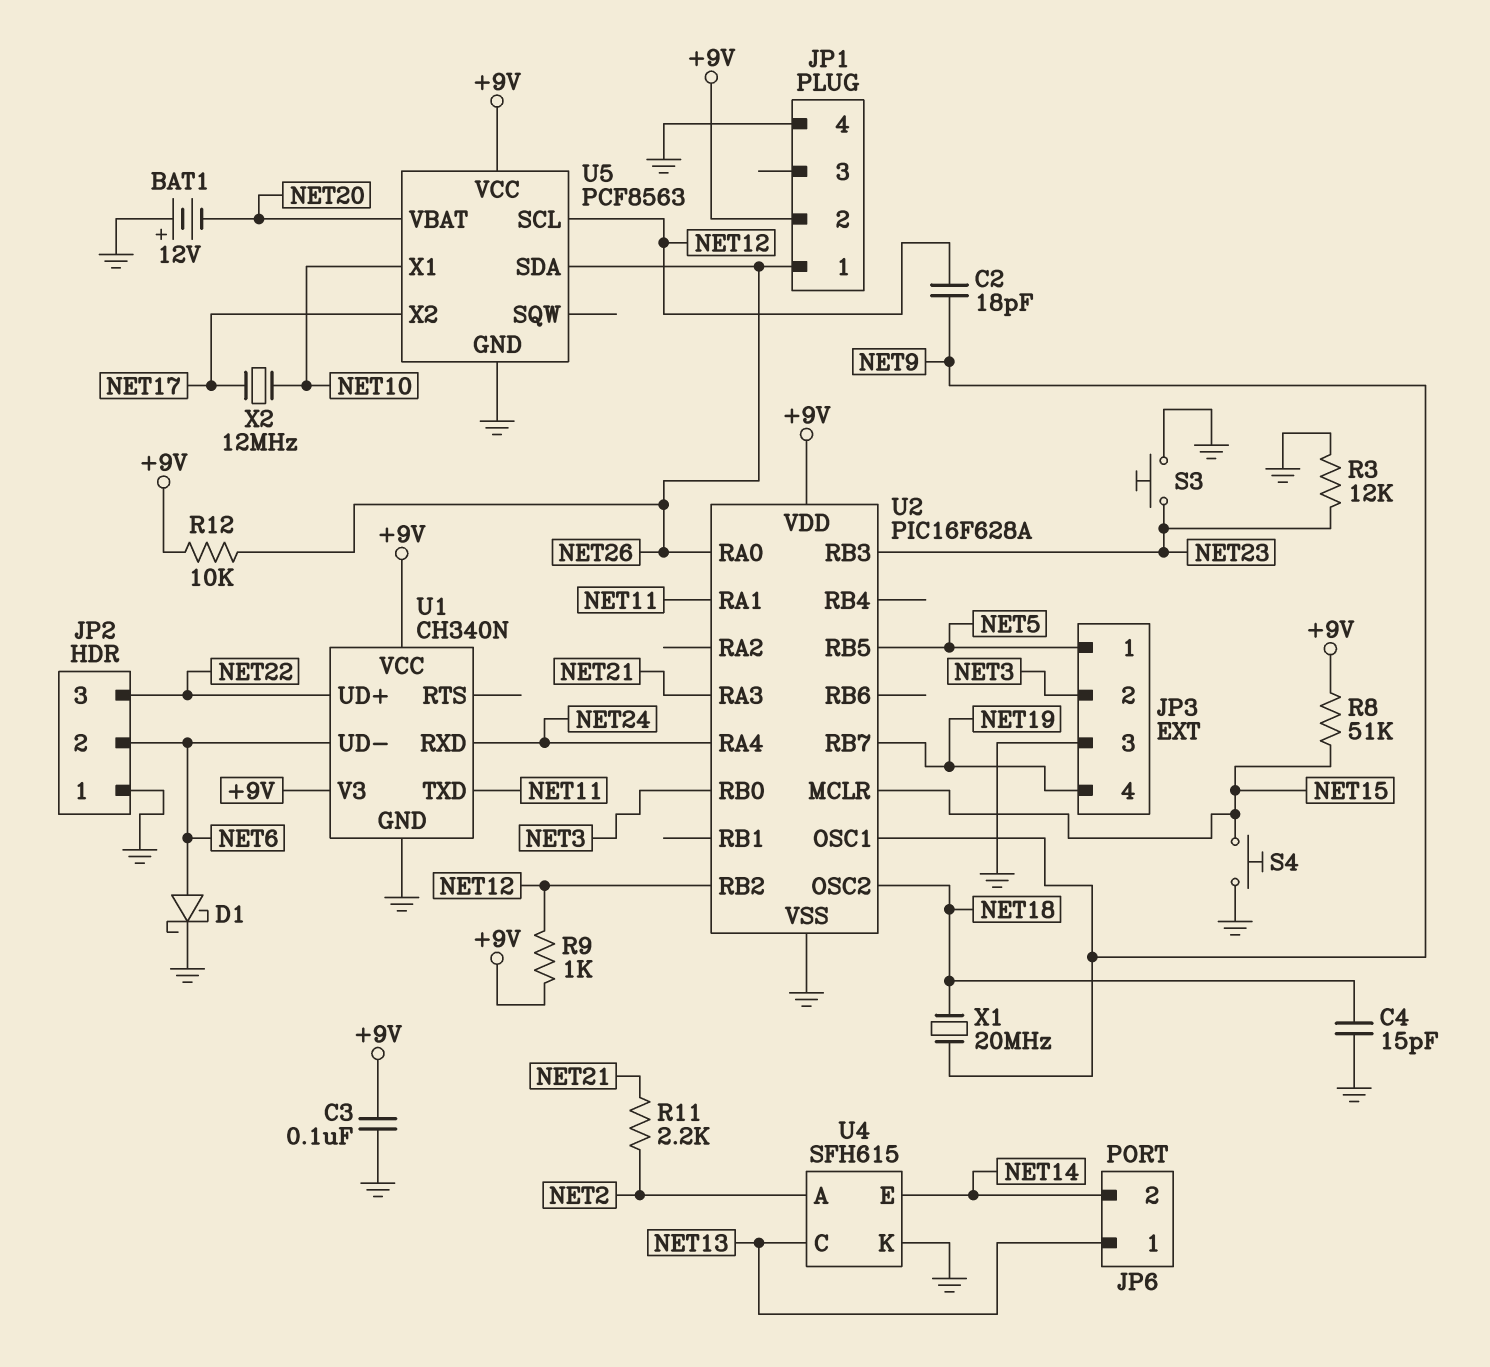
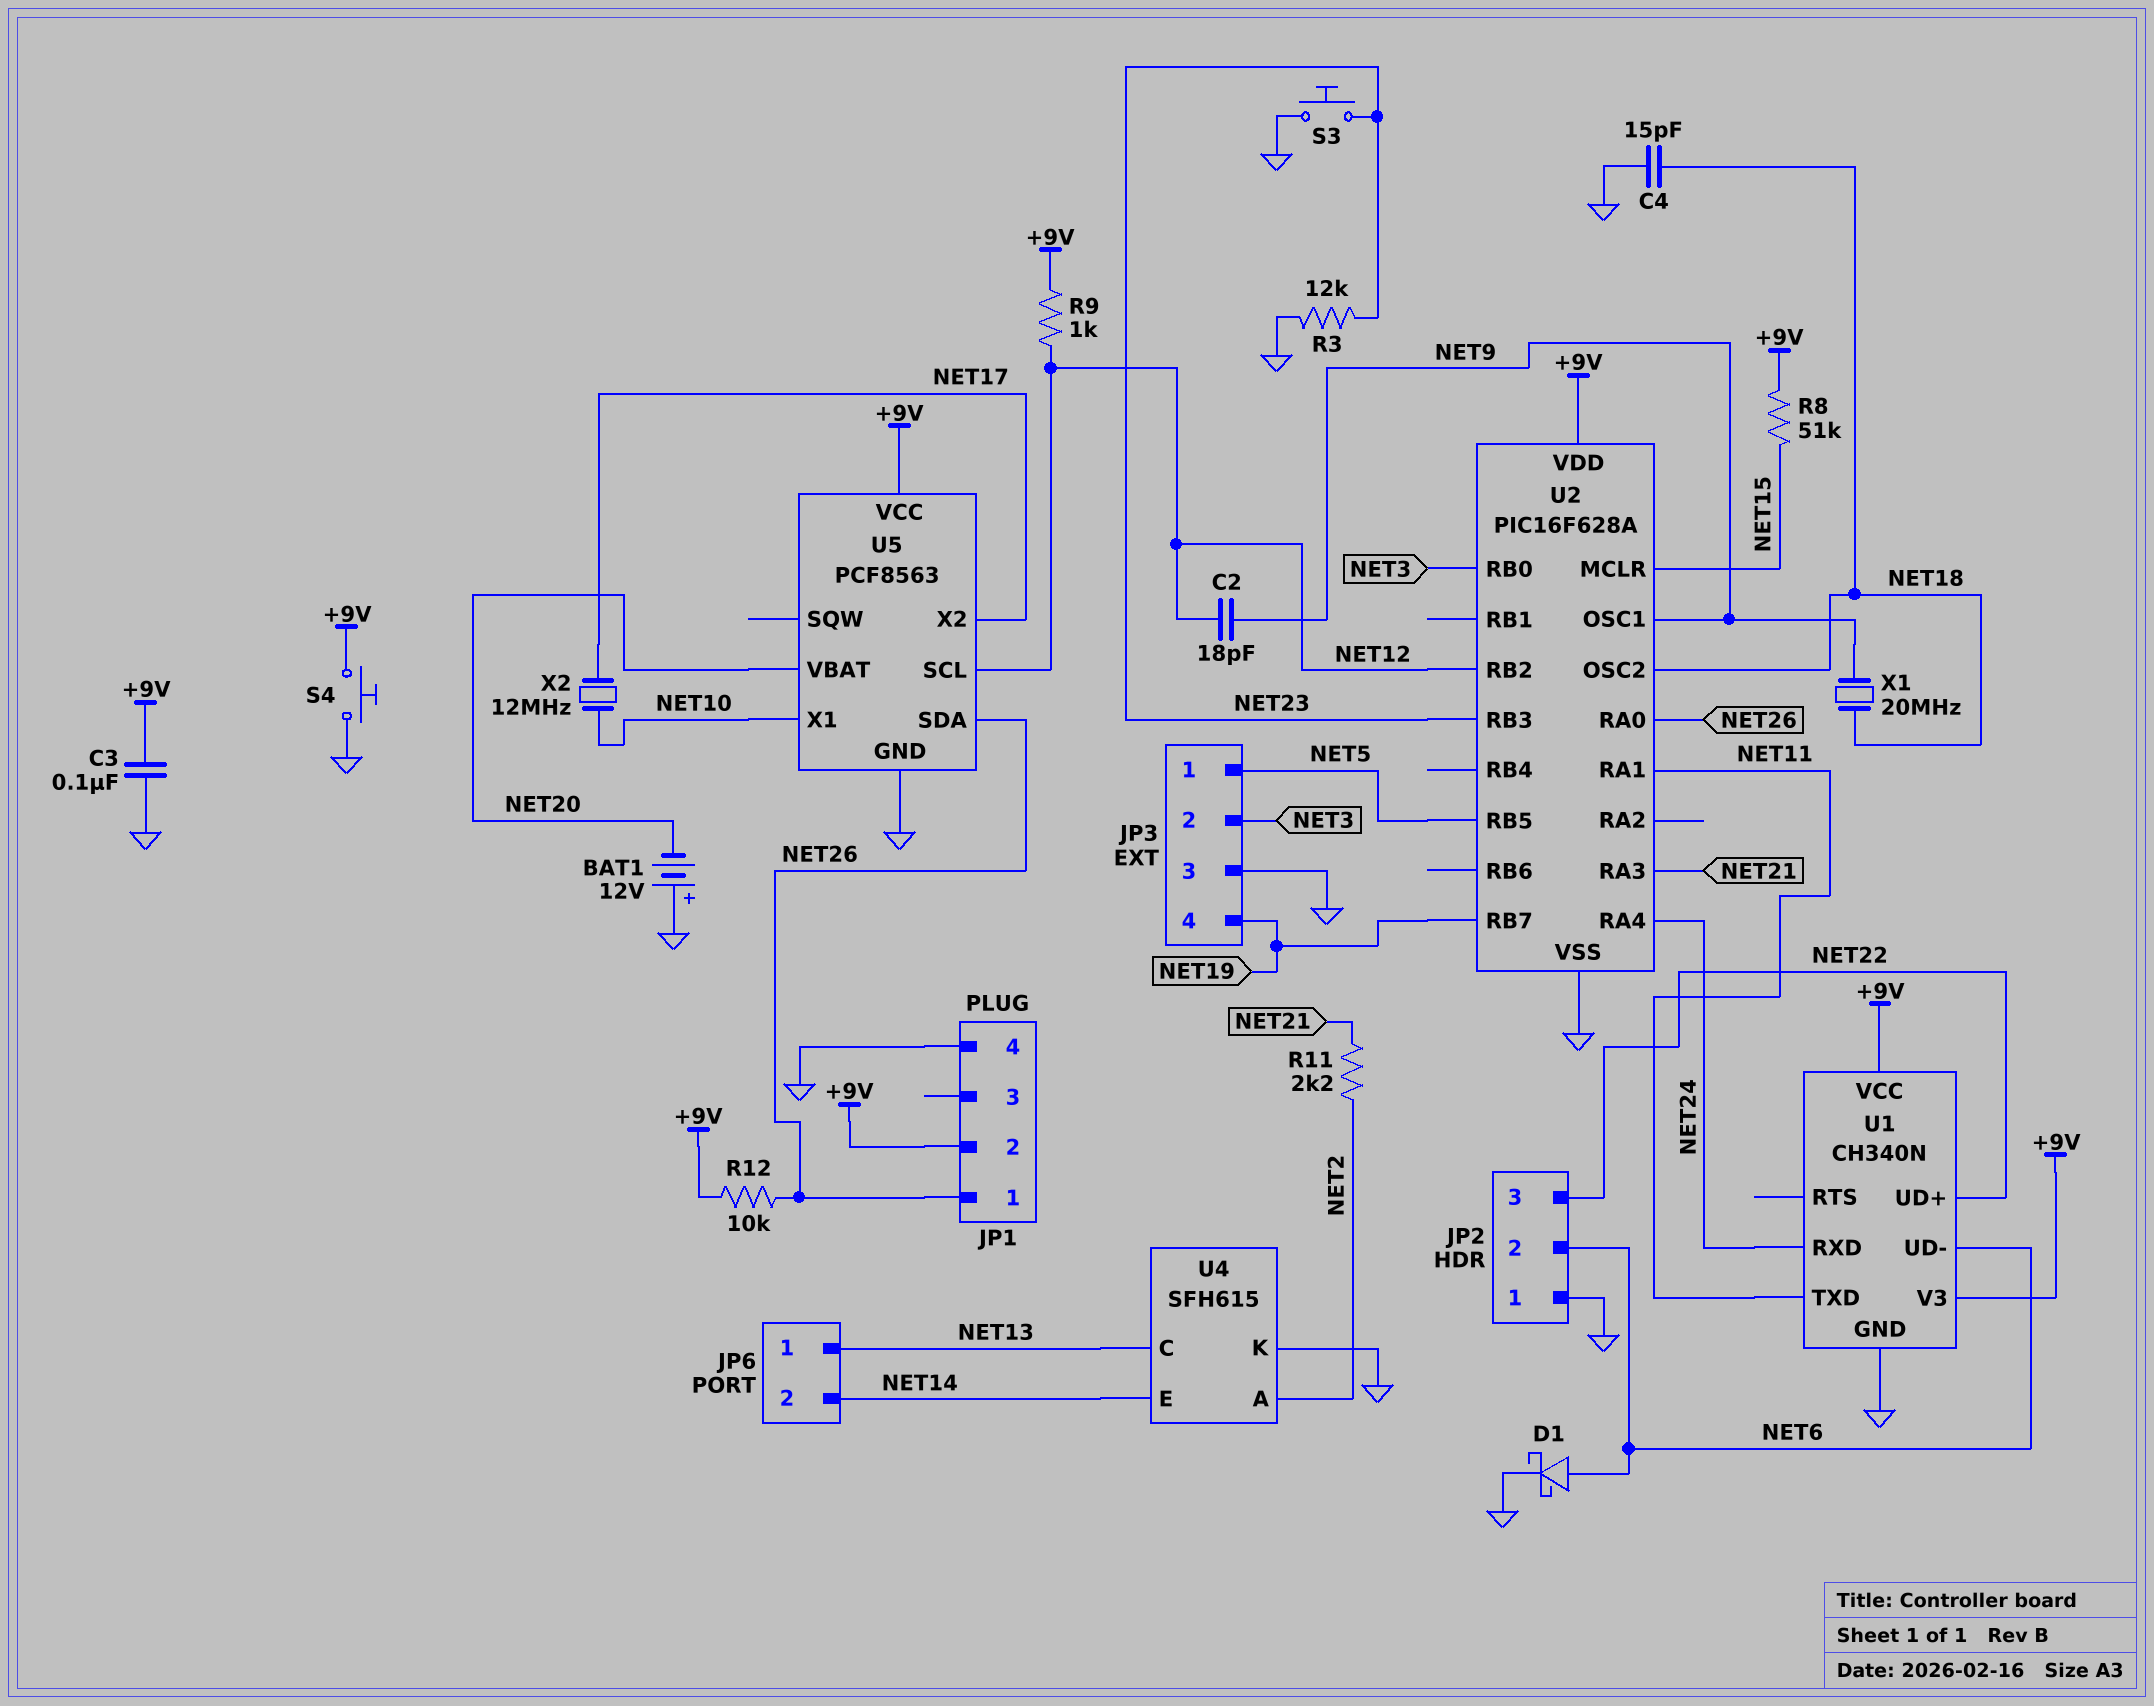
S4: button (GND, NET15) -> button (+9V, GND)

